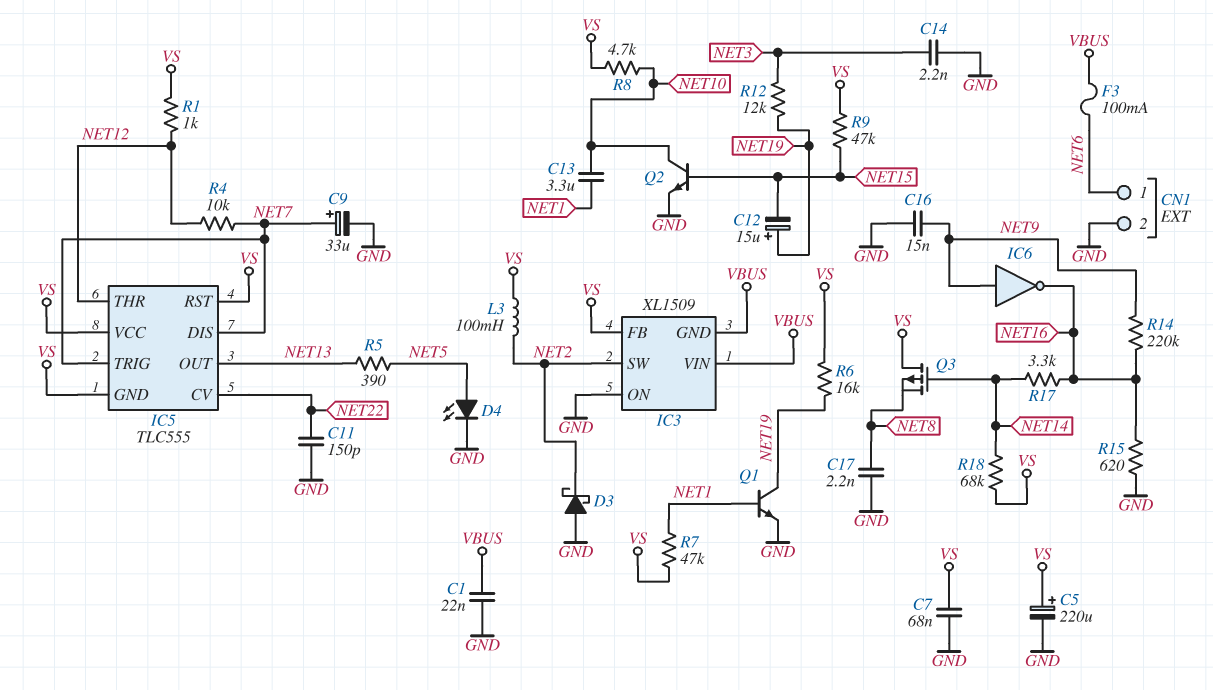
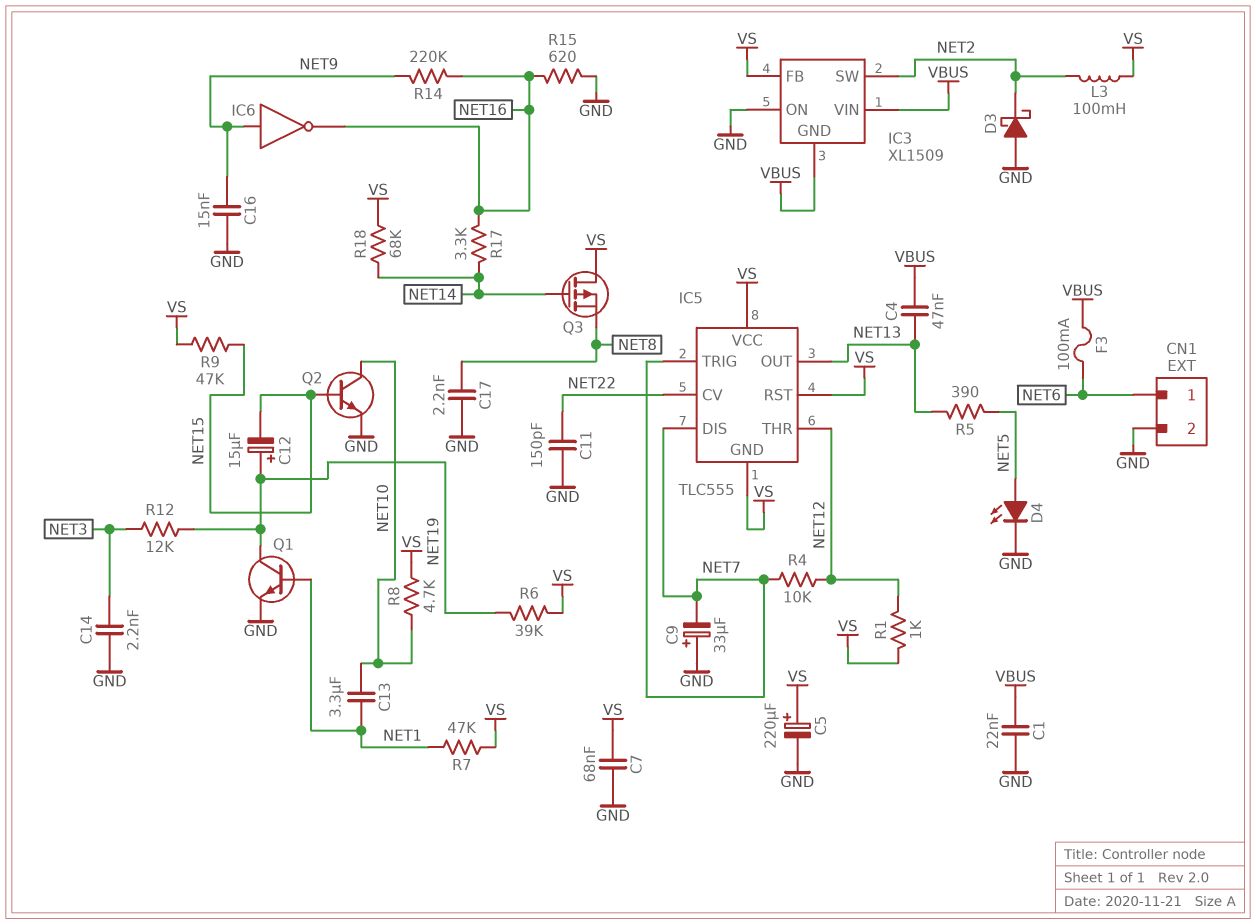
C4: none -> 47nF (NET13, VBUS)
C9: 33uF (plus NET7, minus GND) -> 33uF (plus GND, minus NET7)
R6: 16k (NET19, VS) -> 39k (NET19, VS)

